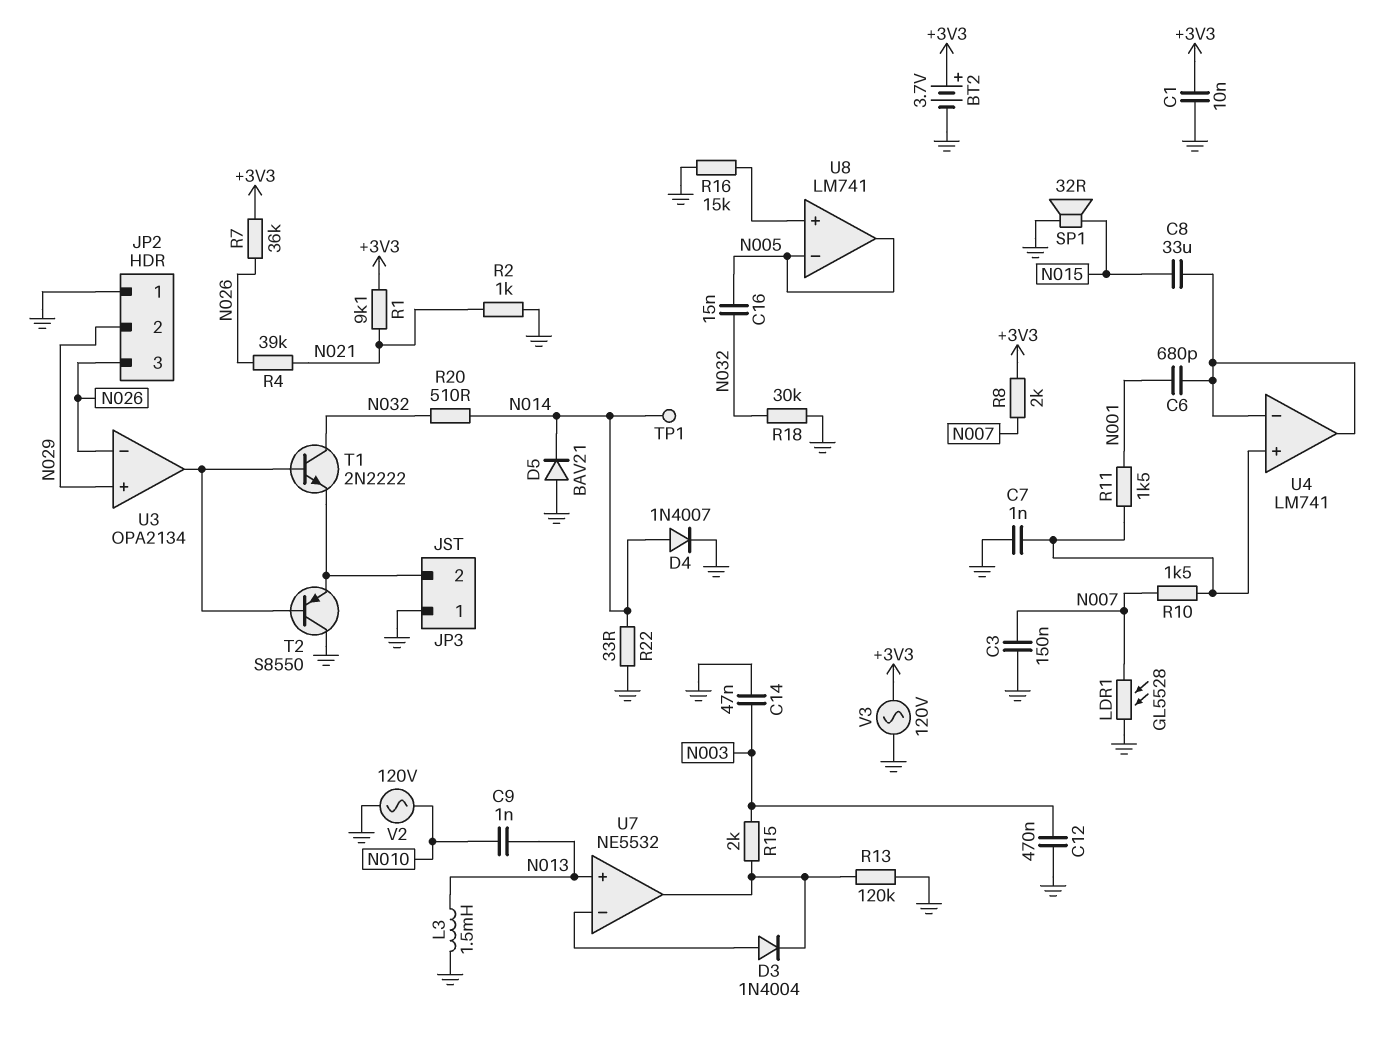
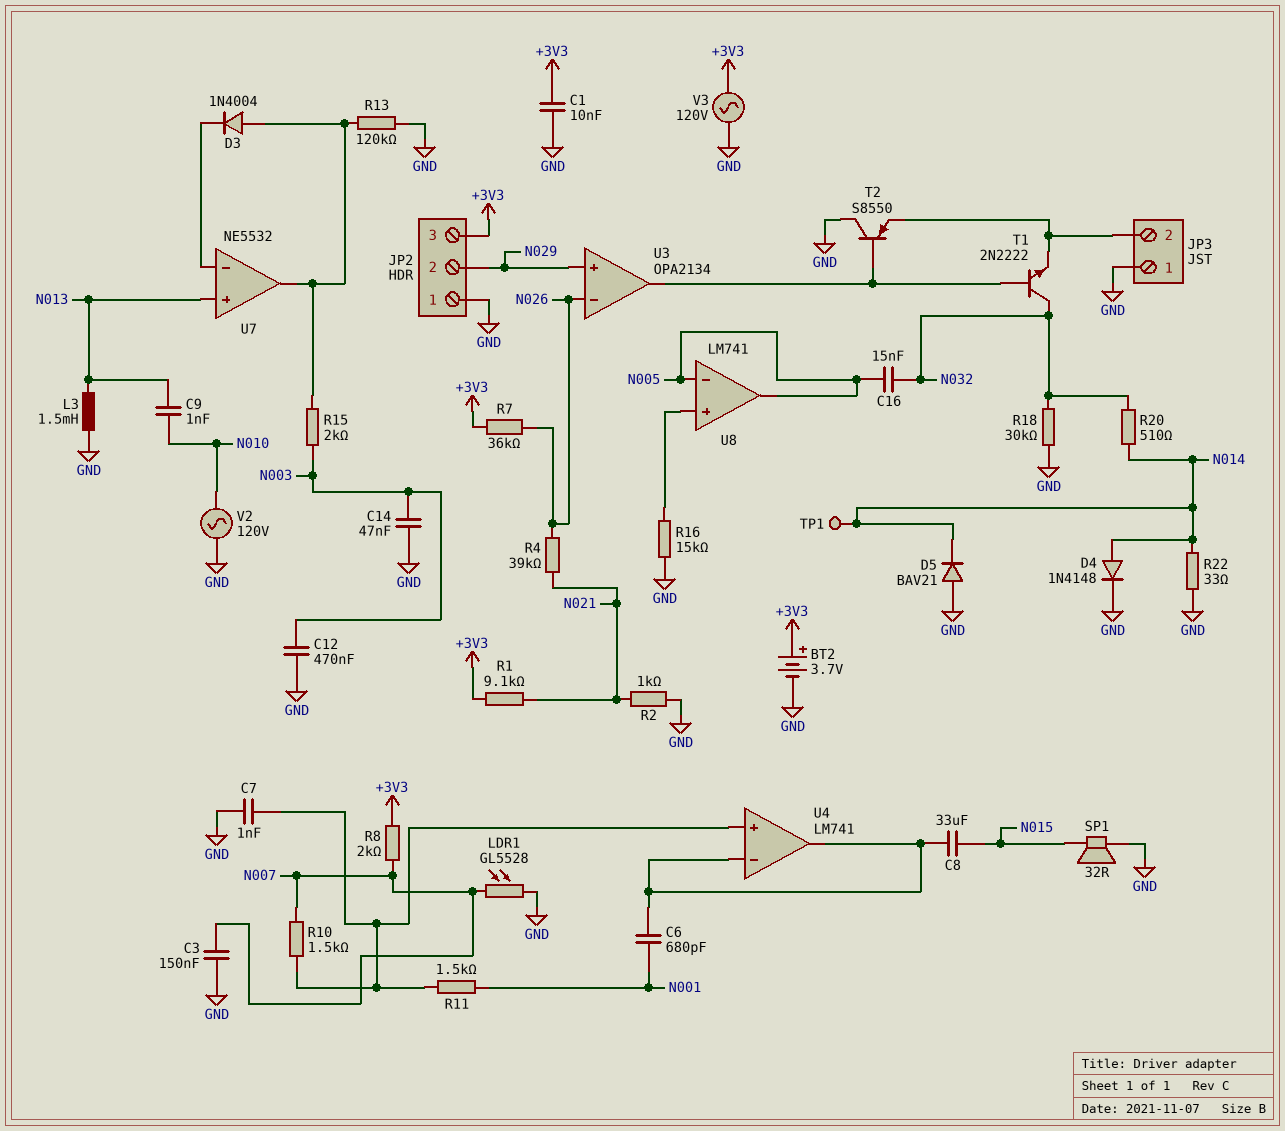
D3: diode 1N4004 (A U7/in-, K U7/out) -> diode 1N4004 (A U7/out, K U7/in-)
D4: diode 1N4007 (A N014, K GND) -> diode 1N4148 (A N014, K GND)
JP2 pin 3: N026 -> +3V3

